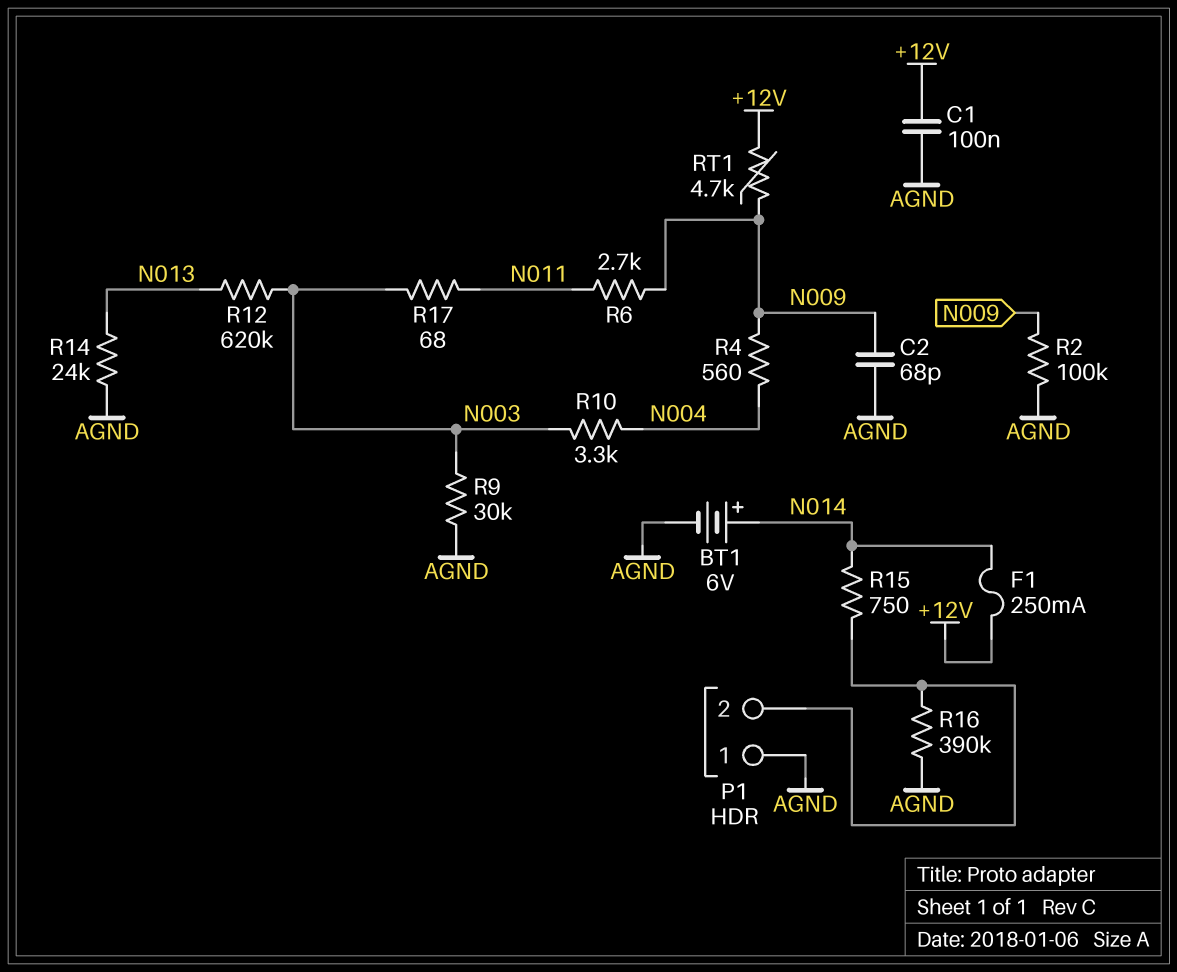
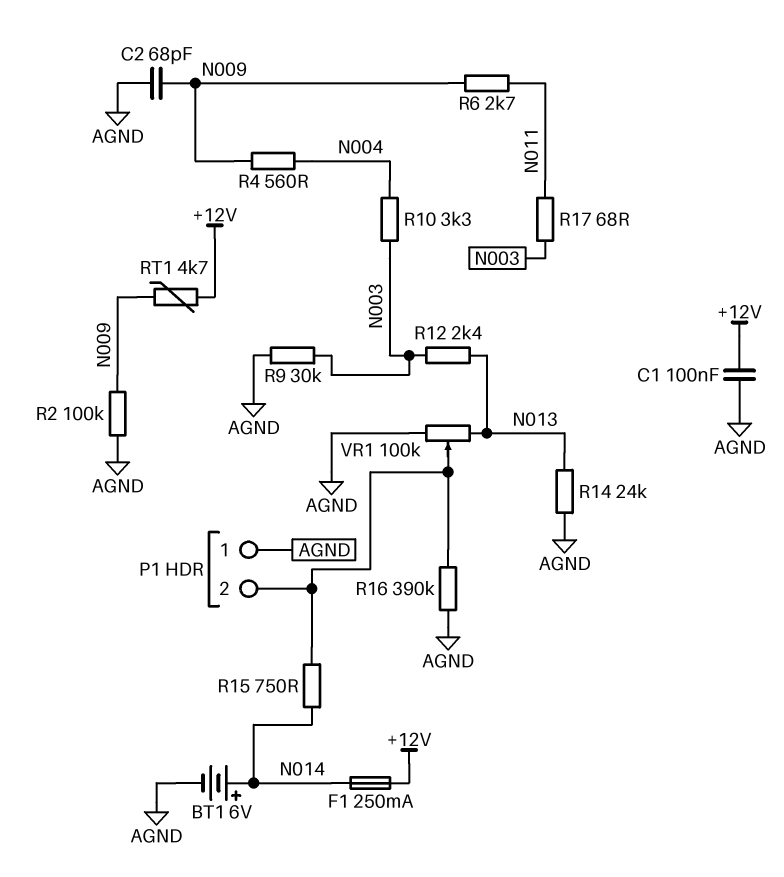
R12: 620k (N003, N013) -> 2.4k (N003, N013)
VR1: none -> 100k (AGND, N013, wiper P1/2)

